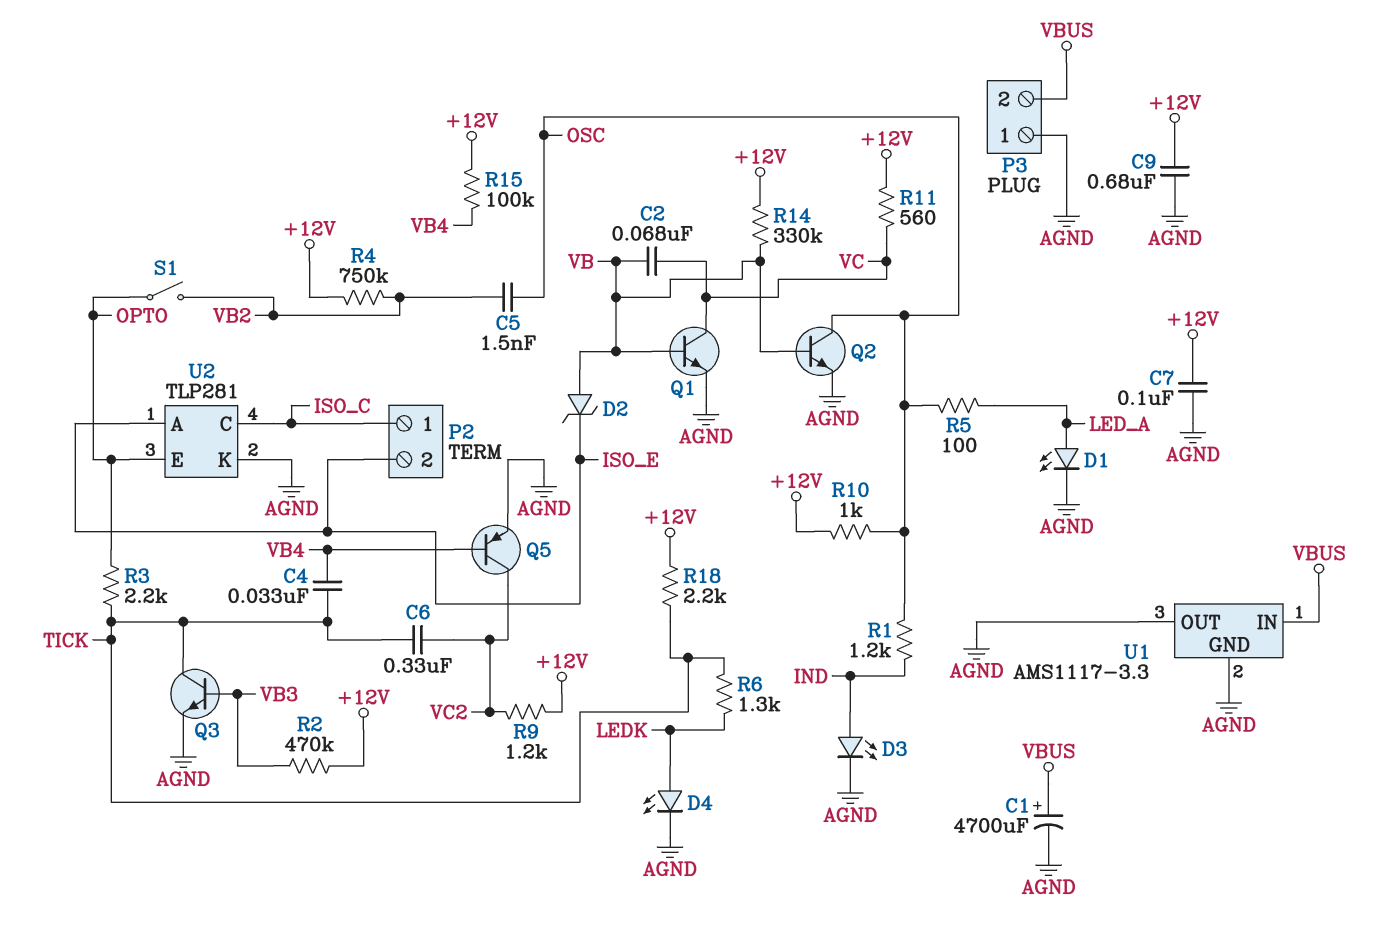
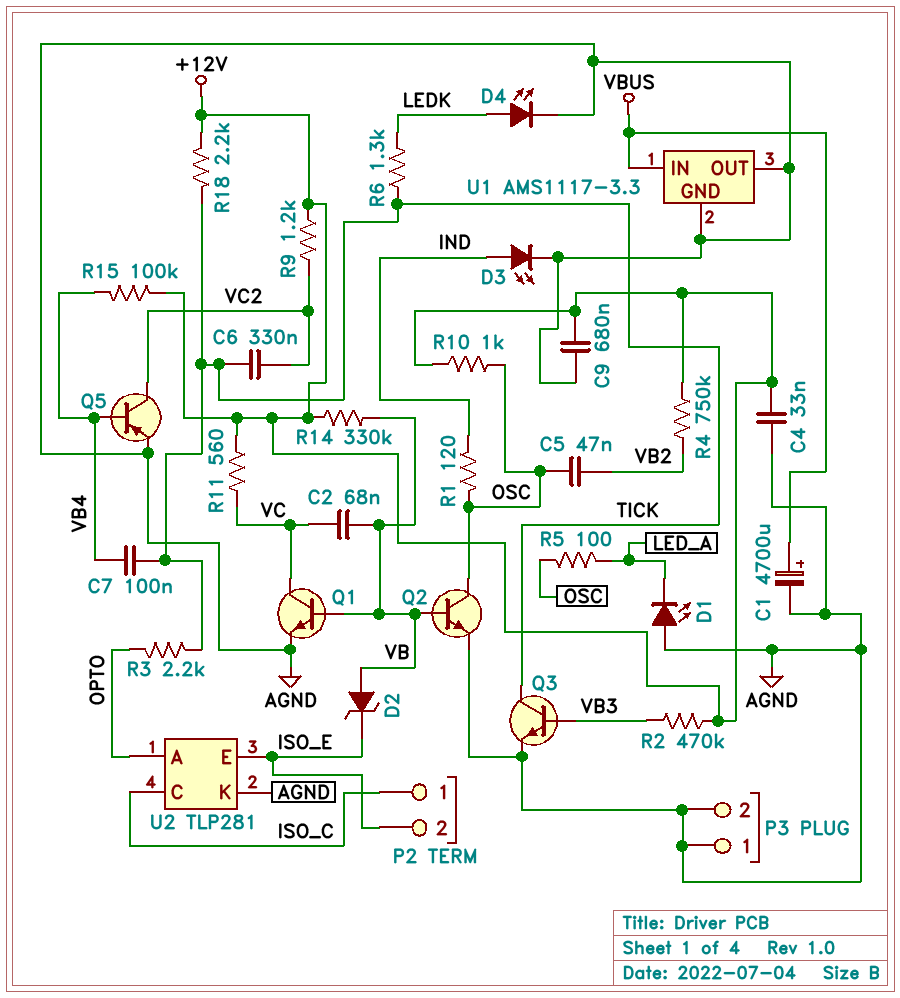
C4: 33nF (TICK, VB4) -> 33nF (+12V, AGND)
C5: 1.5nF (OSC, VB2) -> 47nF (OSC, VB2)
C7: 100nF (+12V, AGND) -> 100nF (TICK, VB4)
D1: LED (A LED_A, K AGND) -> LED (A AGND, K LED_A)
P3 pin 2: VBUS -> AGND
R1: 1.2k (IND, OSC) -> 120 (IND, OSC)
S1: switch (OPTO, VB2) -> none
U2 pin A: ISO_E -> OPTO
U2 pin E: OPTO -> ISO_E

